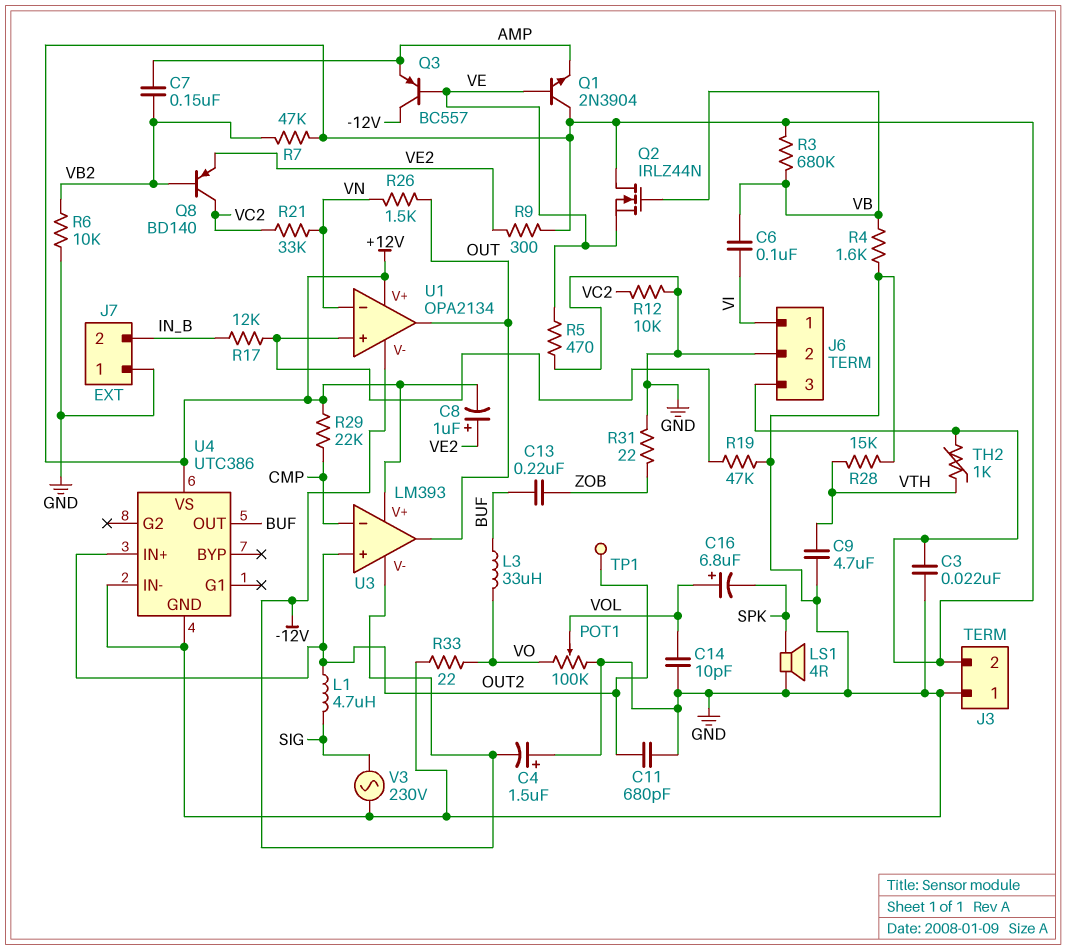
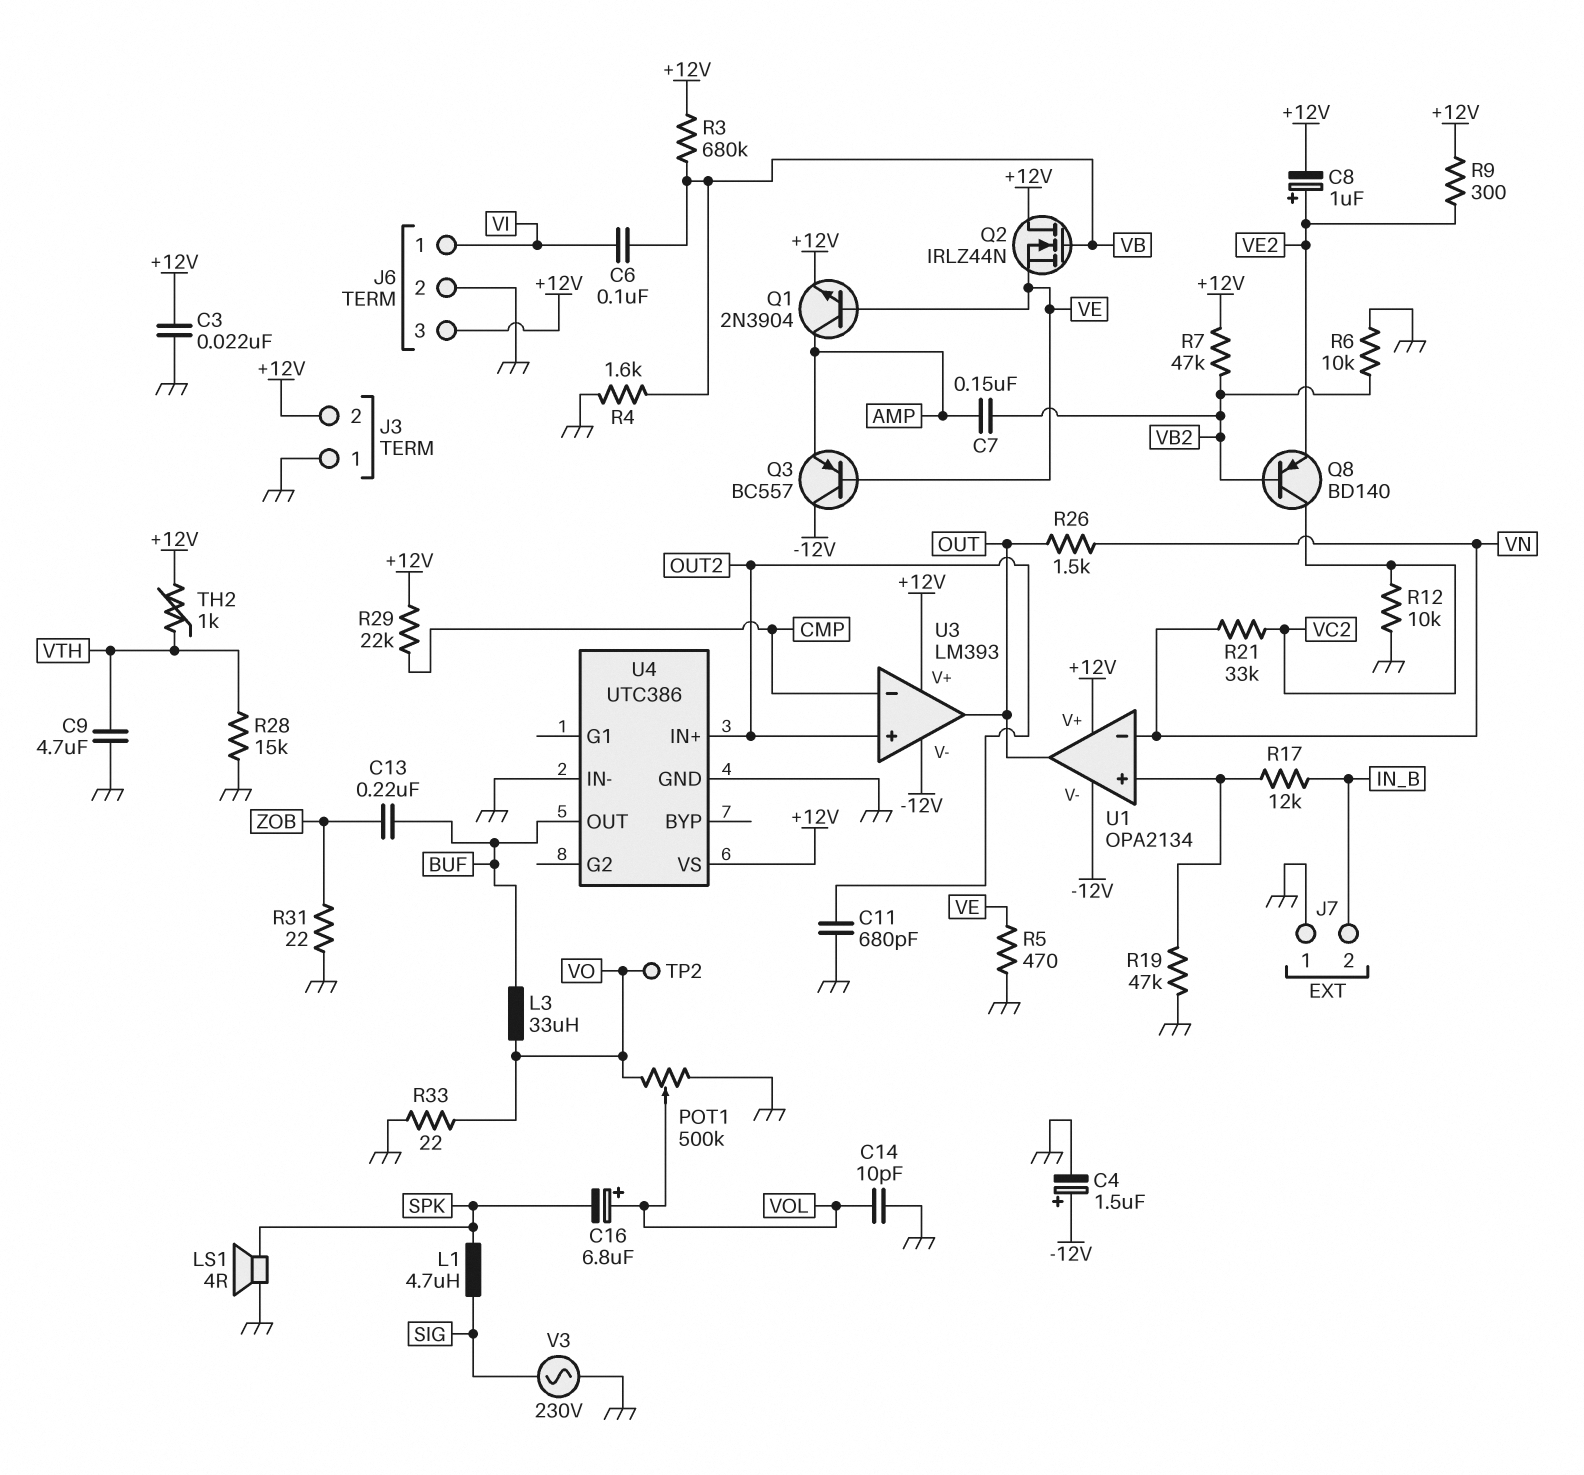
C4: 1.5uF (plus GND, minus -12V) -> 1.5uF (plus -12V, minus GND)
L1: 4.7uH (OUT2, SIG) -> 4.7uH (SIG, SPK)
POT1: 100k (GND, VO, wiper VOL) -> 500k (GND, VO, wiper VOL)
Q1: NPN 2N3904 (B VE, C +12V, E AMP) -> NPN 2N3904 (B VE, C AMP, E +12V)
TP1: test point (OUT2) -> none
TP2: none -> test point (VO)

